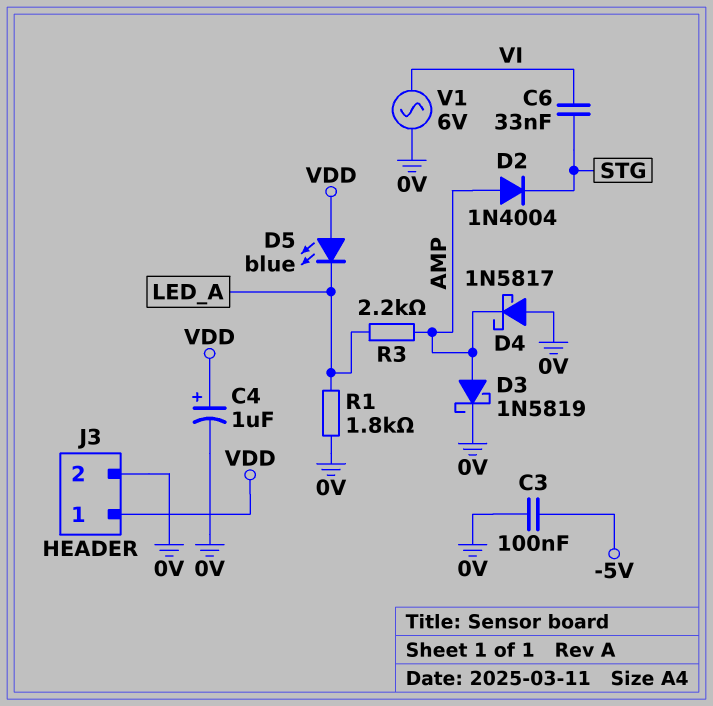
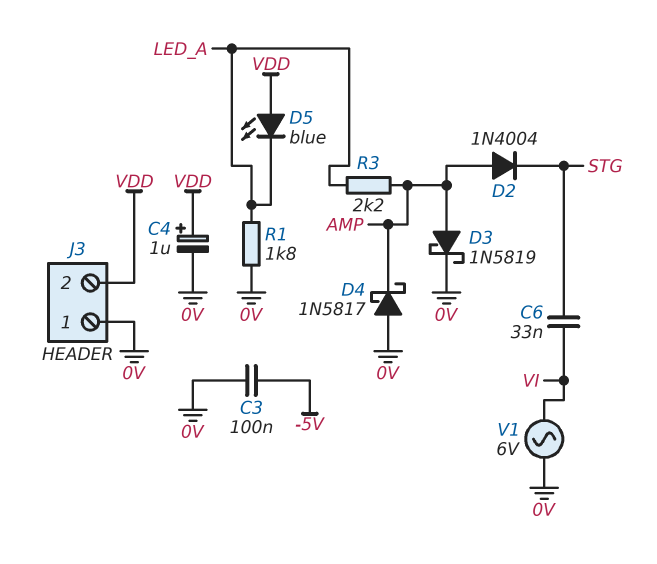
J3 pin 1: VDD -> 0V
J3 pin 2: 0V -> VDD

